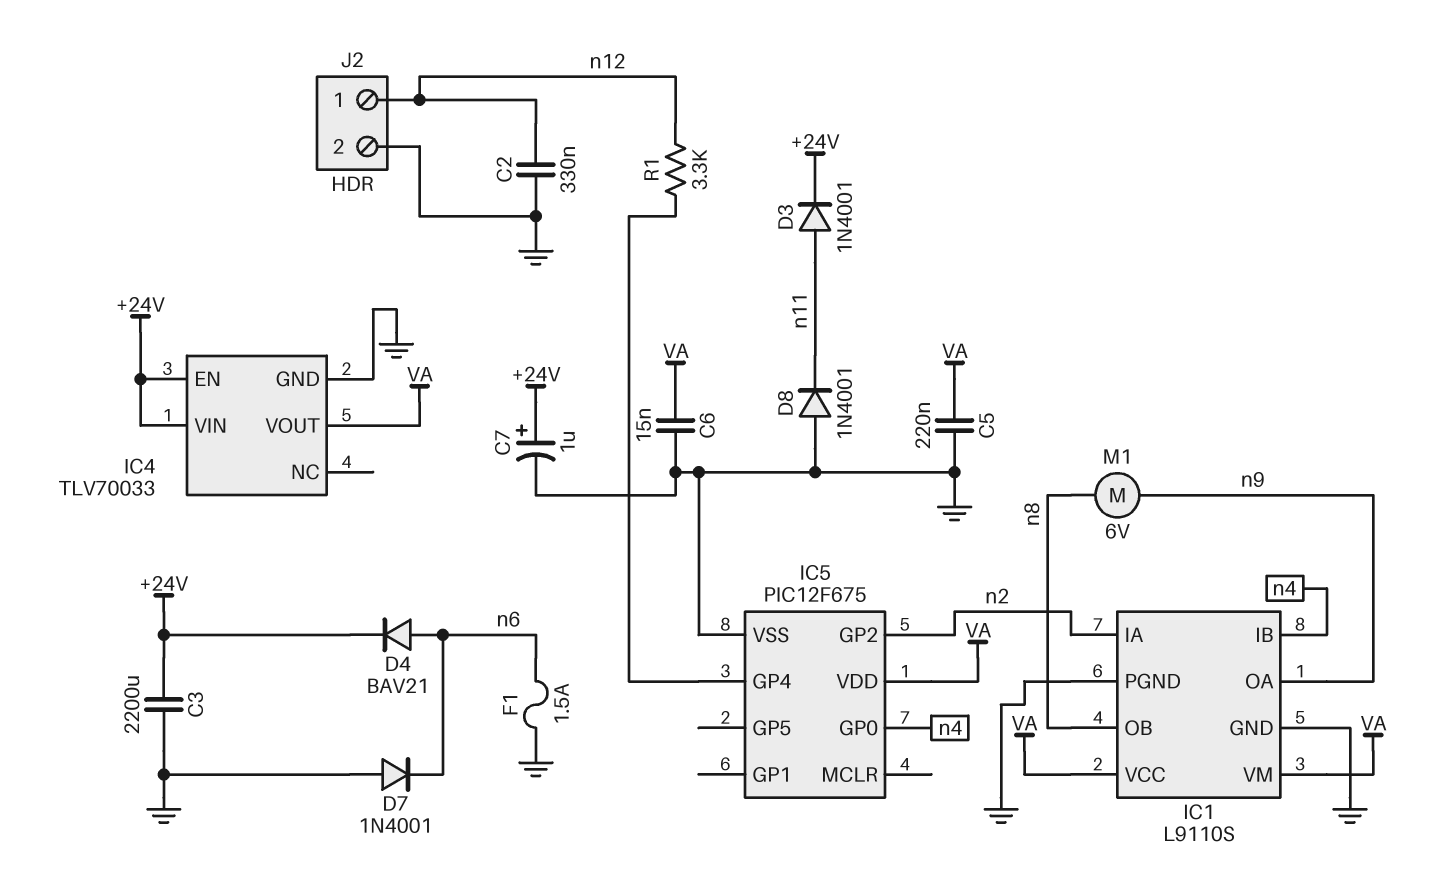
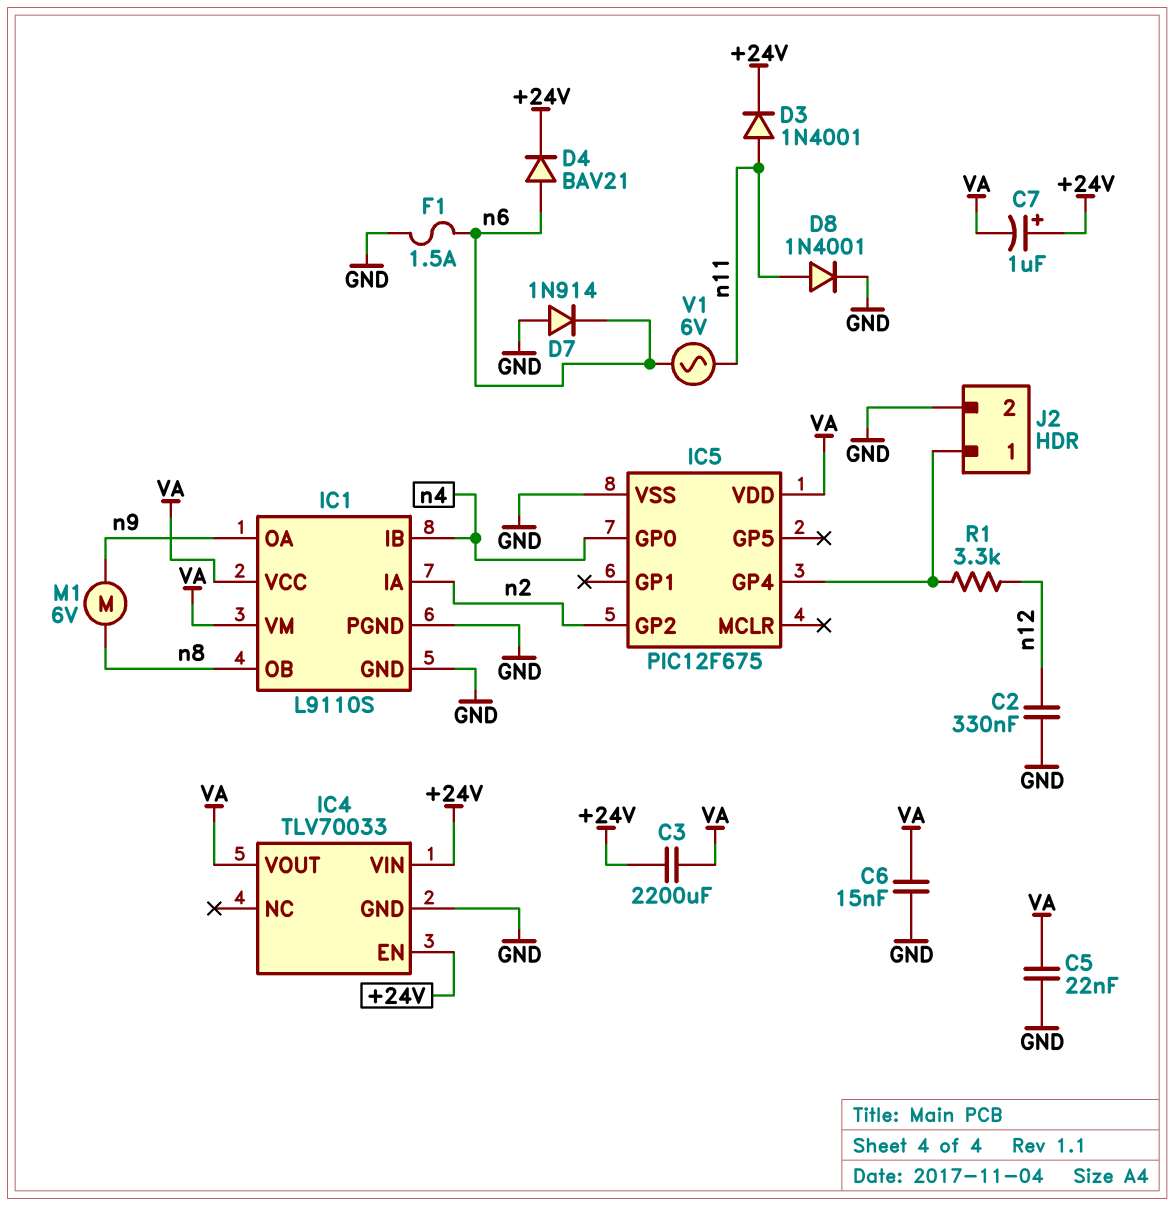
C3: 2200uF (+24V, GND) -> 2200uF (+24V, VA)
C5: 220nF (GND, VA) -> 22nF (GND, VA)
C7: 1uF (plus +24V, minus GND) -> 1uF (plus +24V, minus VA)
D7: diode 1N4001 (A GND, K n6) -> diode 1N914 (A GND, K n6)
D8: diode 1N4001 (A GND, K n11) -> diode 1N4001 (A n11, K GND)
J2 pin 1: n12 -> IC5/GP4
V1: none -> AC 6V (n6, n11)

